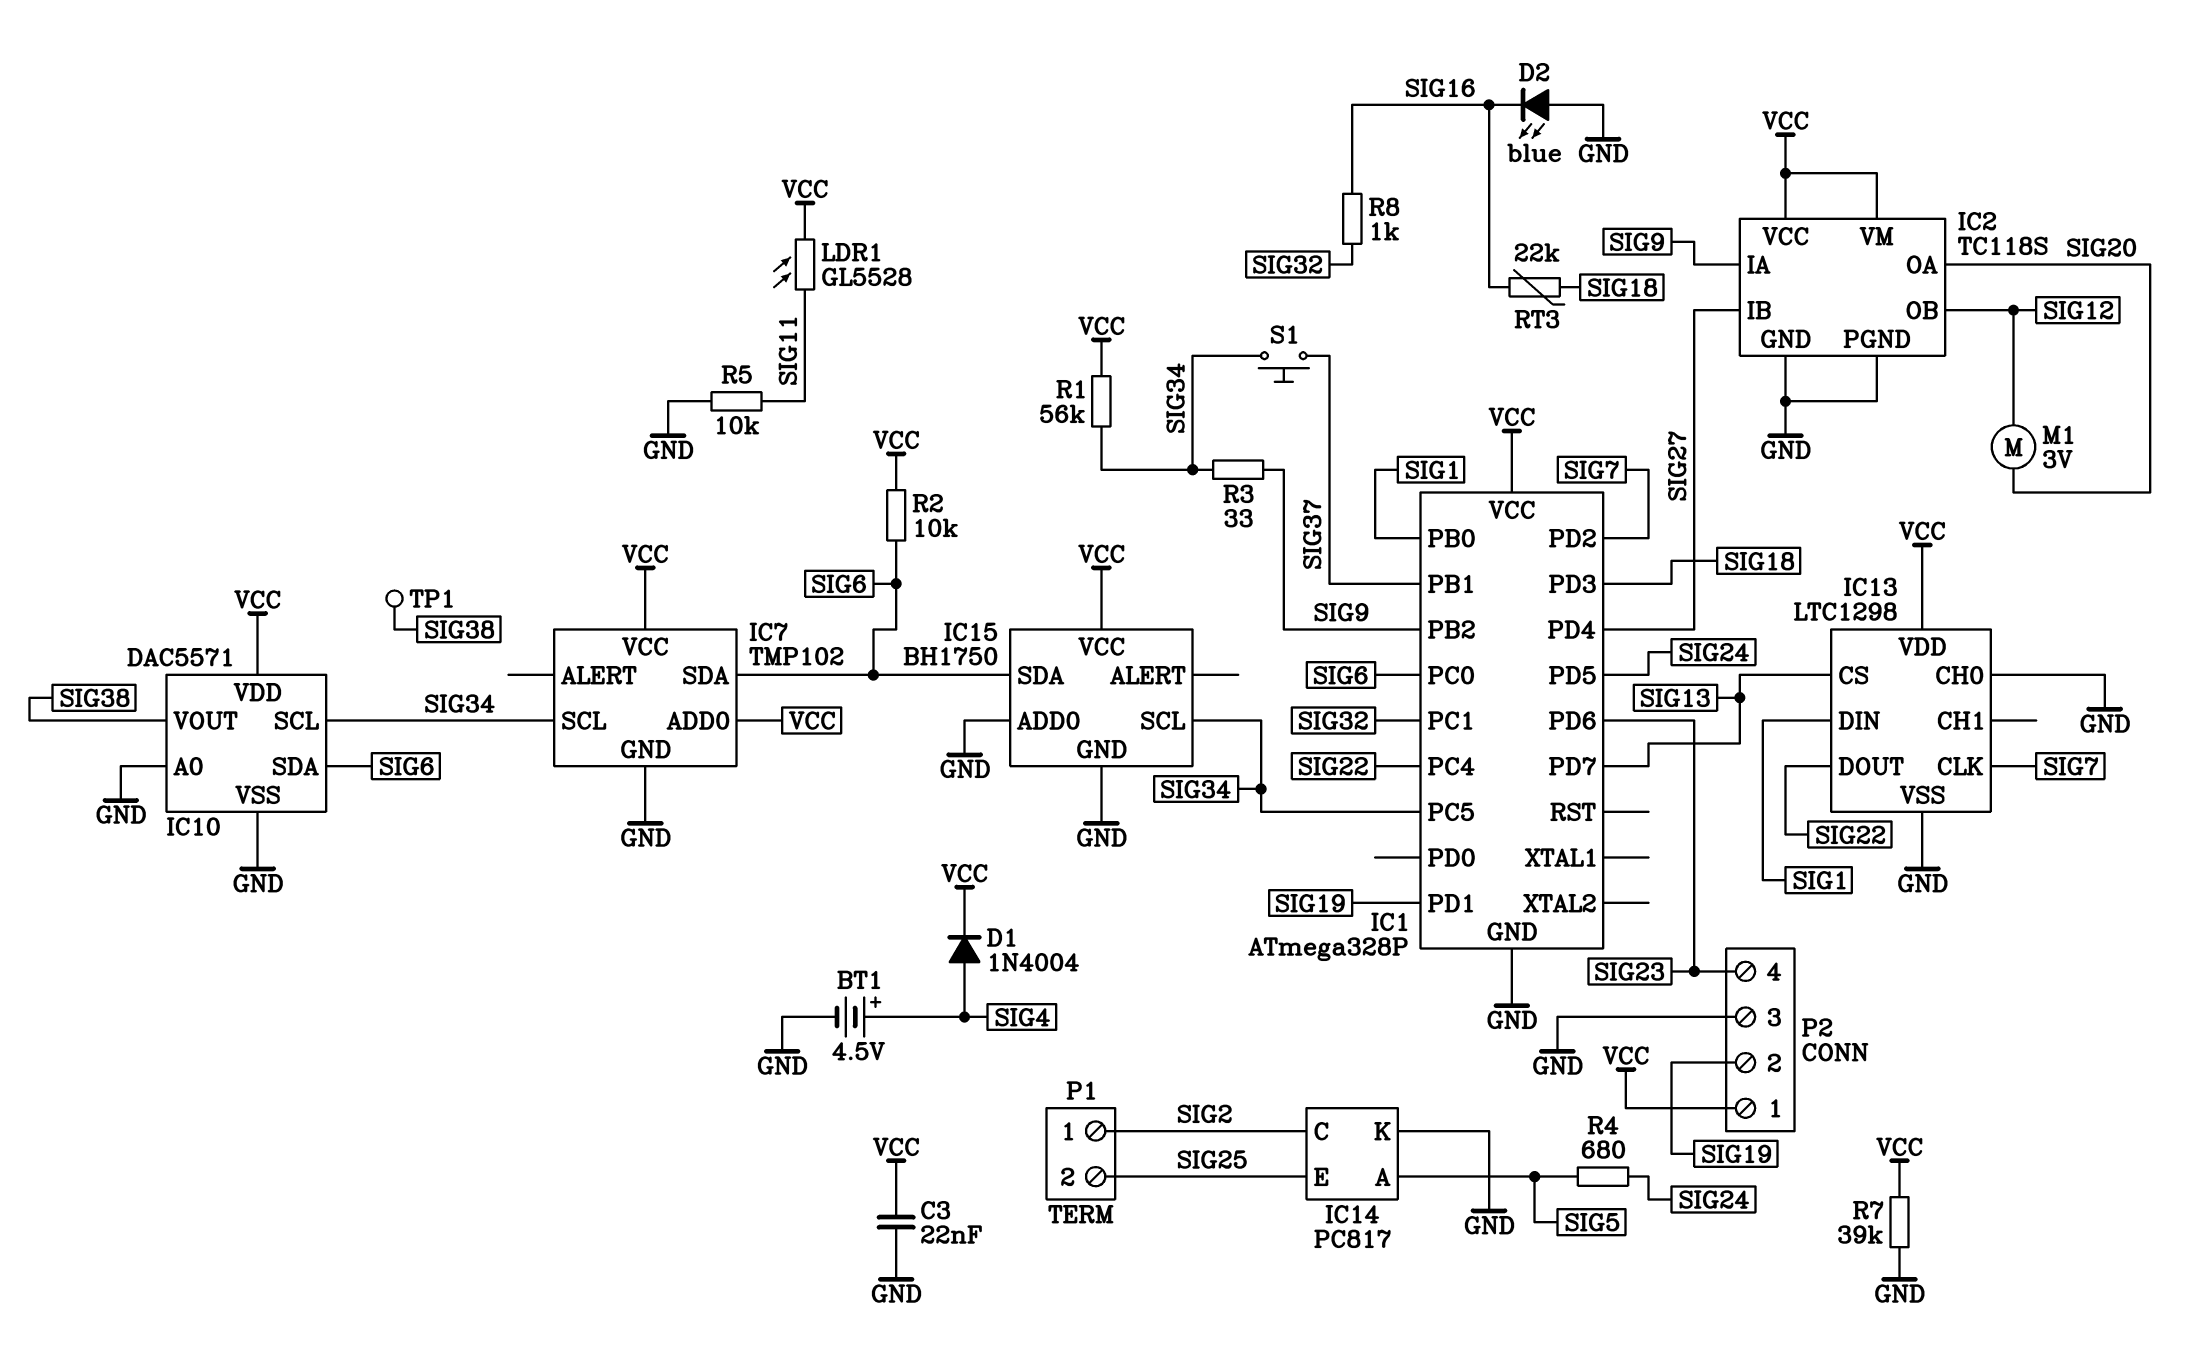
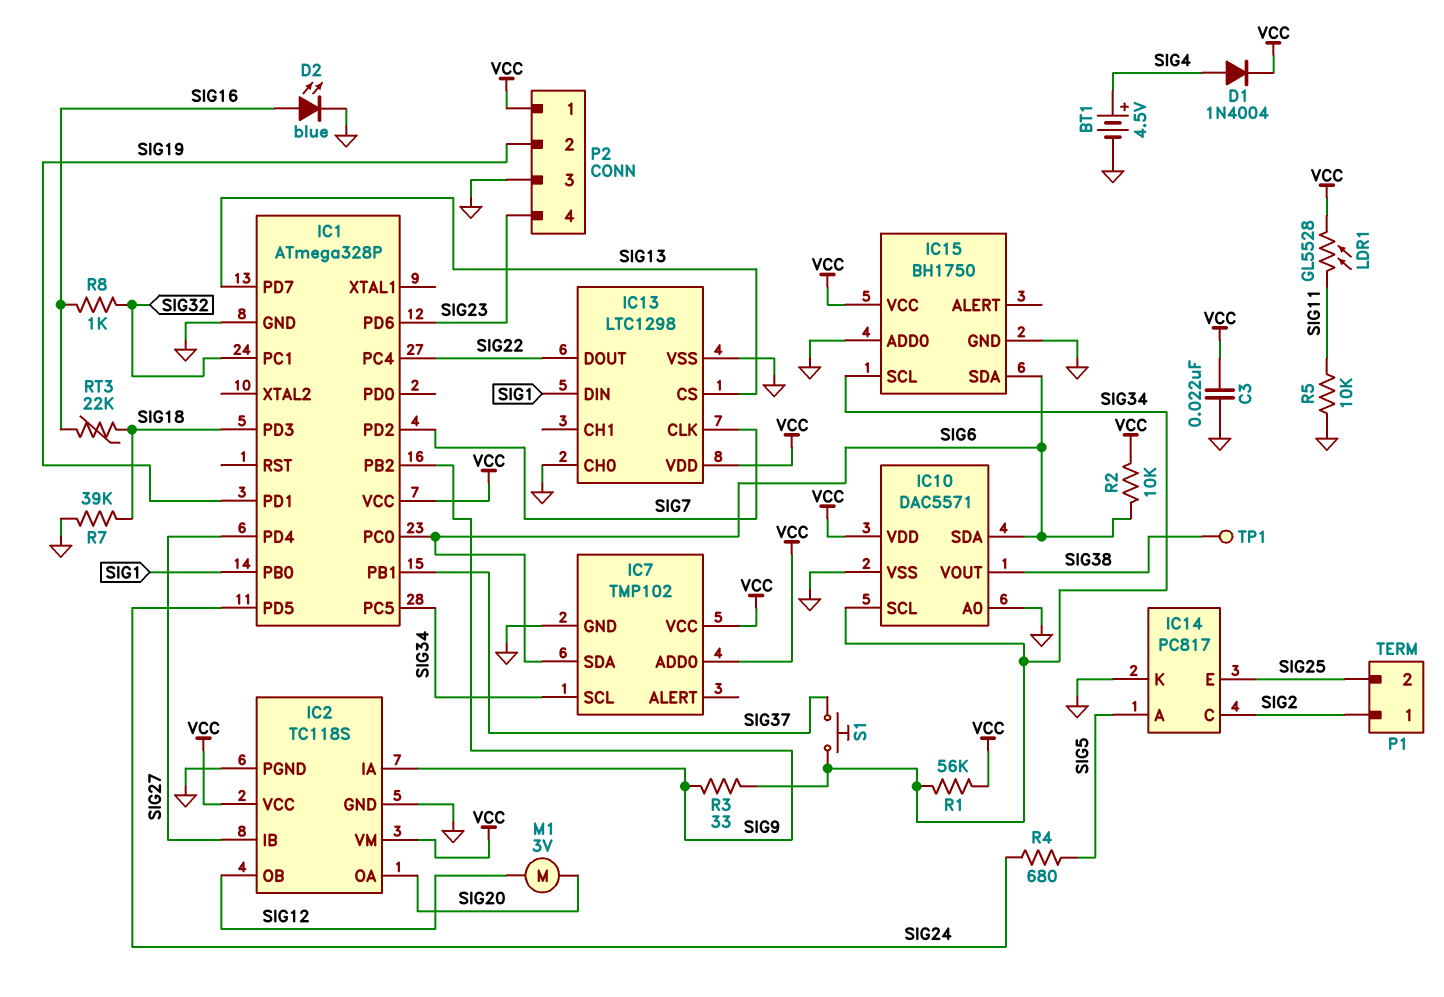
D2: LED blue (A GND, K SIG16) -> LED blue (A SIG16, K GND)
R7: 39k (GND, VCC) -> 39k (GND, SIG18)

